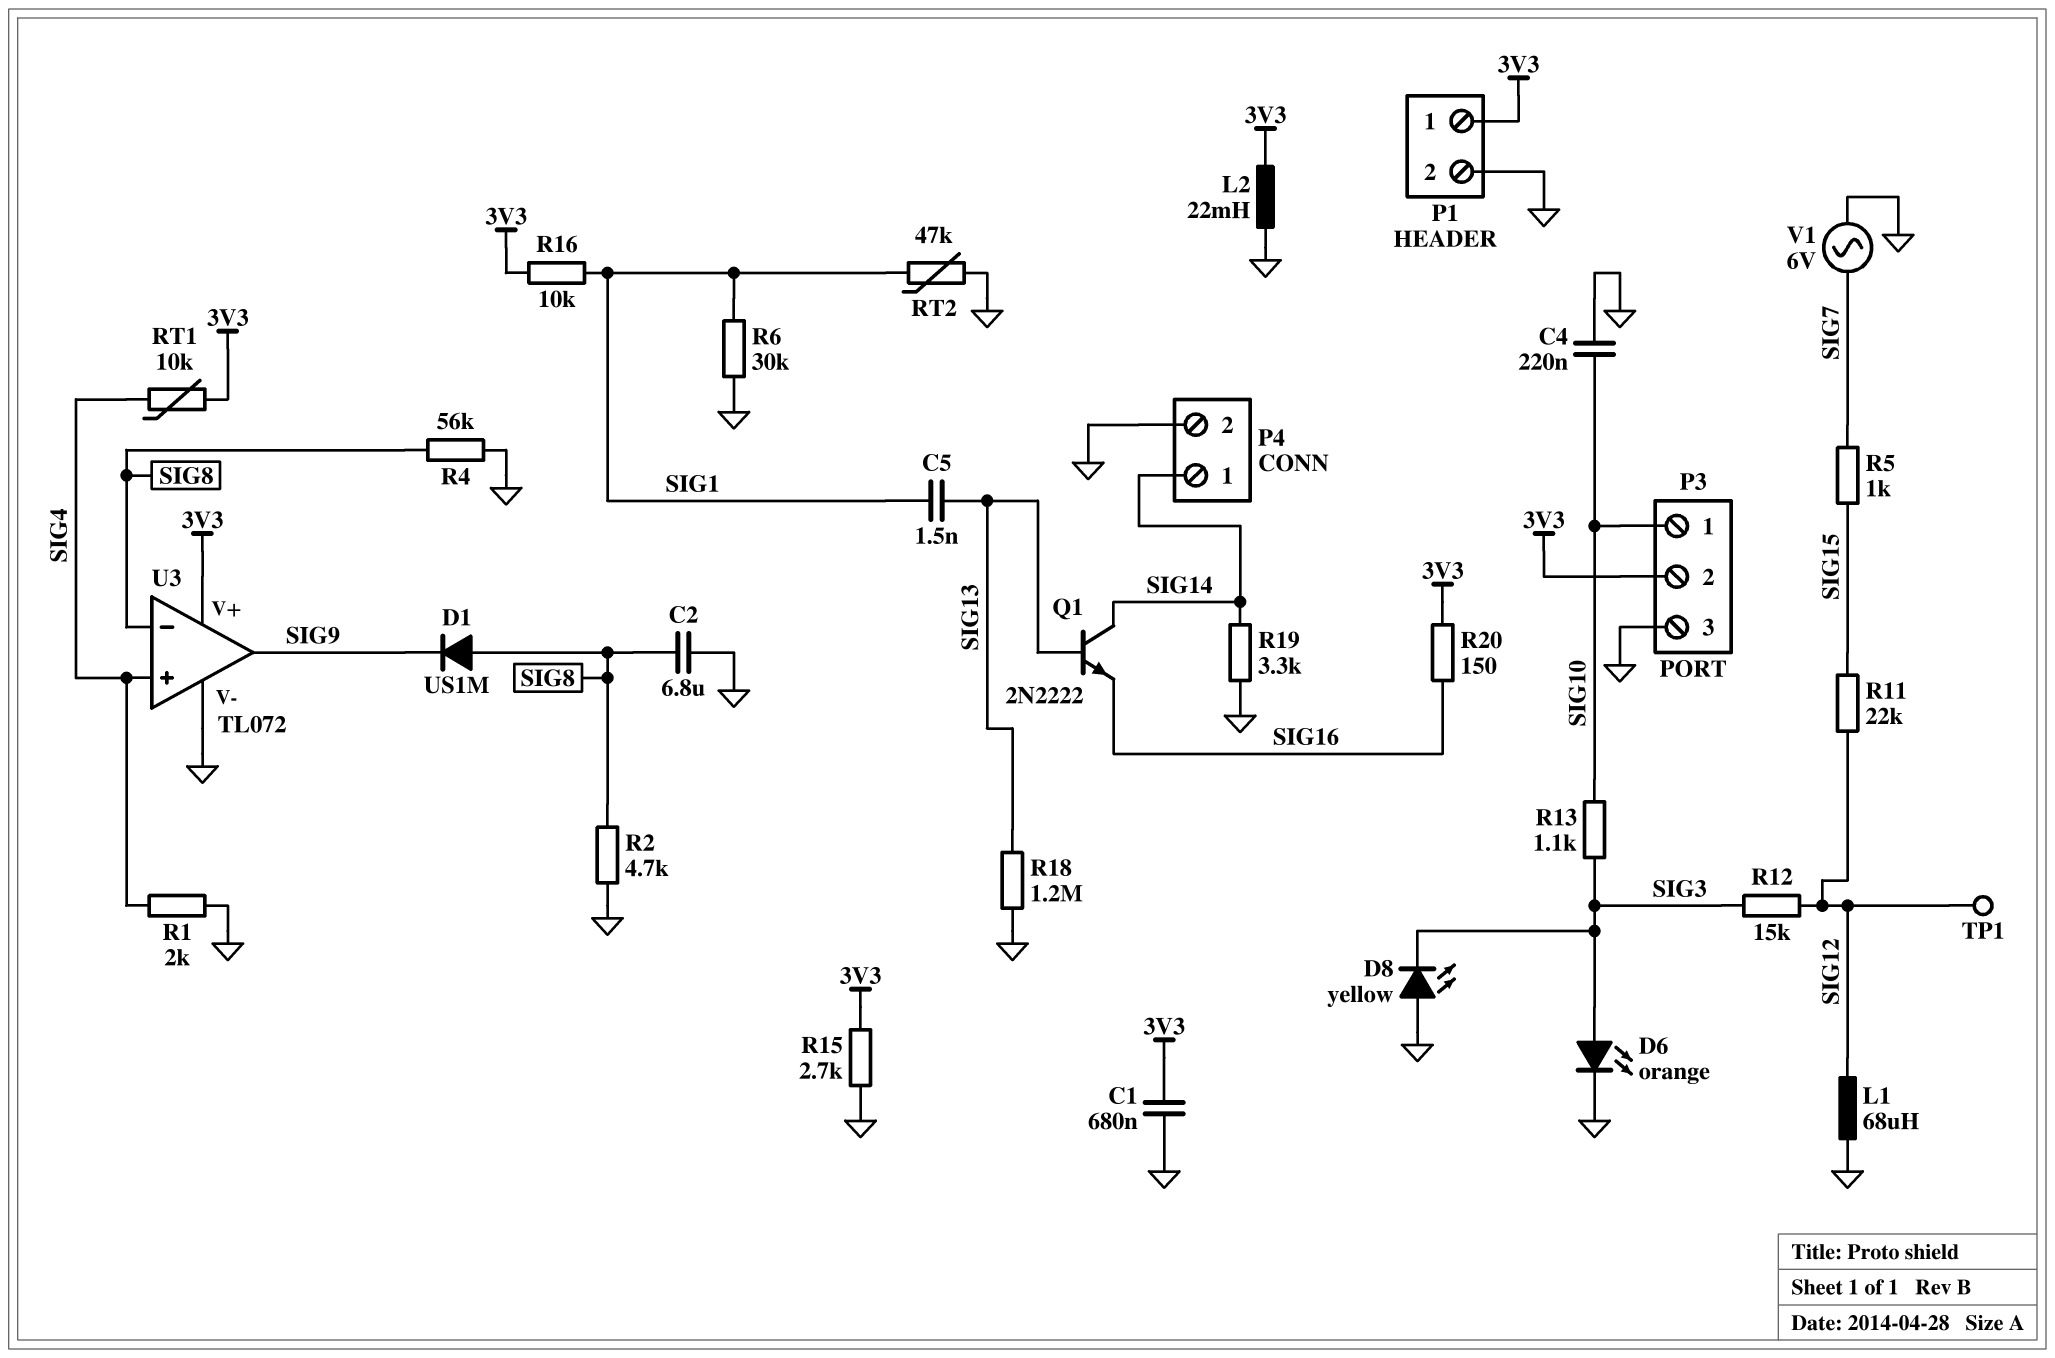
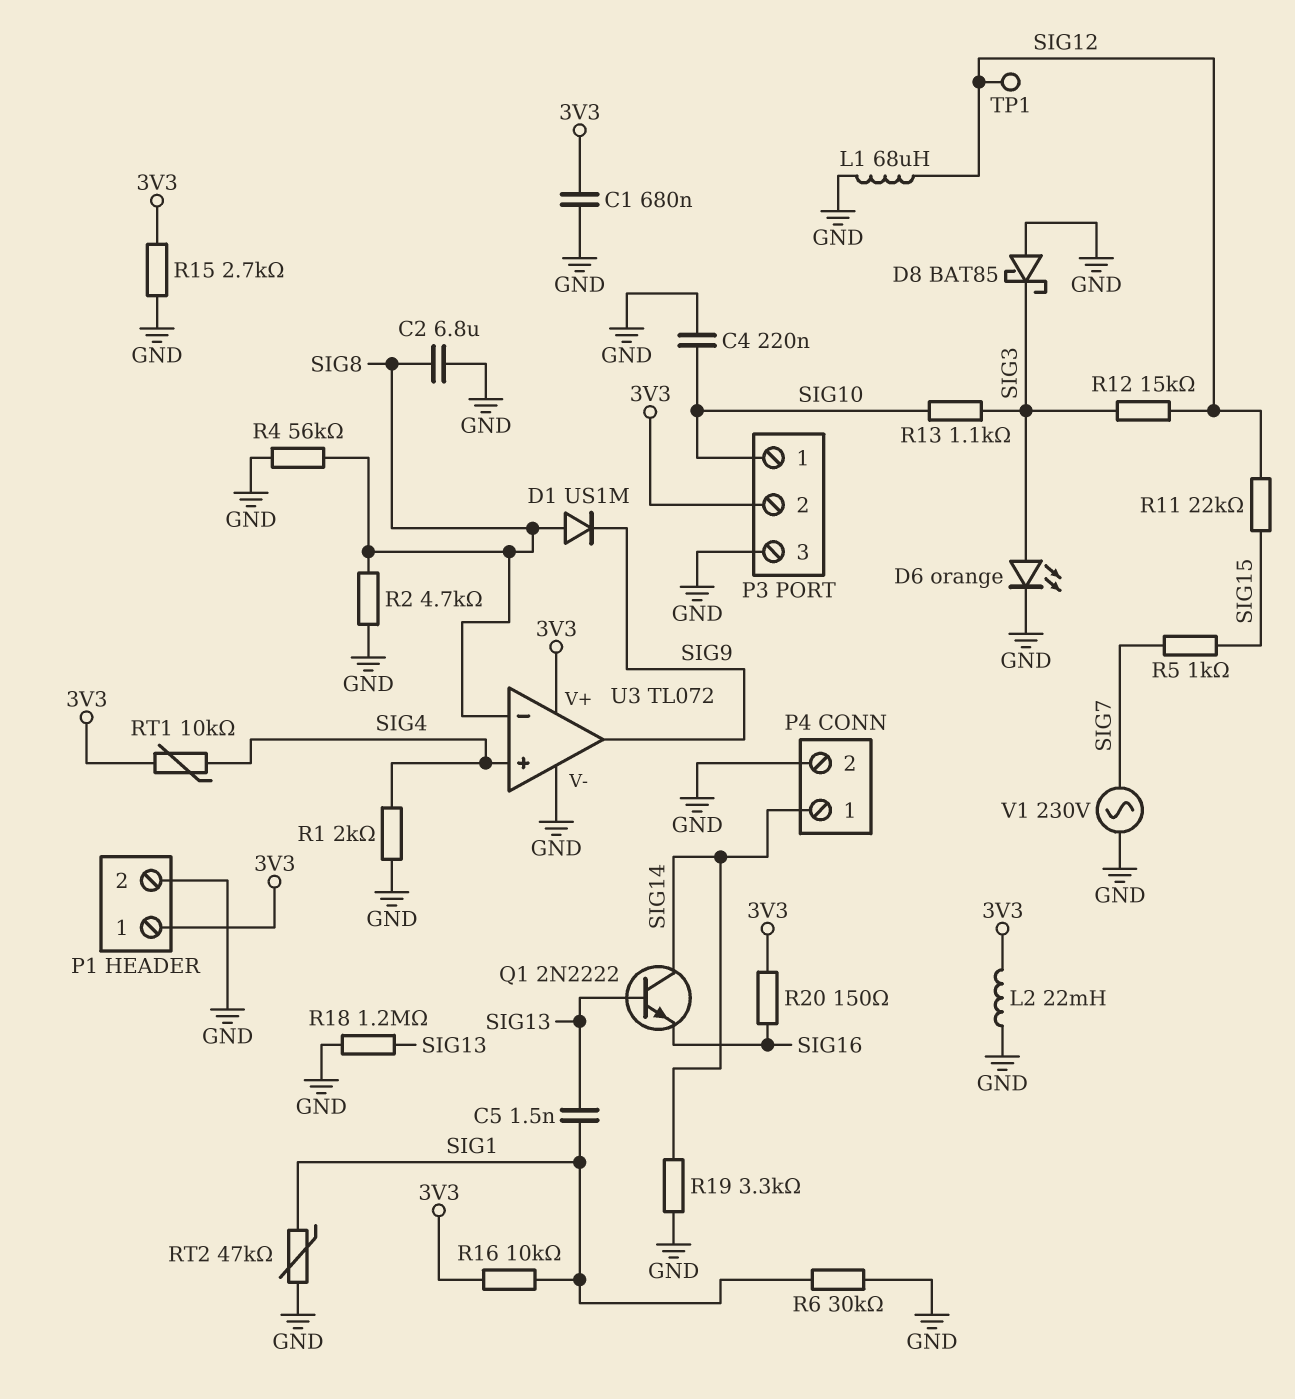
D8: LED yellow (A GND, K SIG3) -> schottky BAT85 (A GND, K SIG3)
V1: AC 6V (GND, SIG7) -> AC 230V (GND, SIG7)

